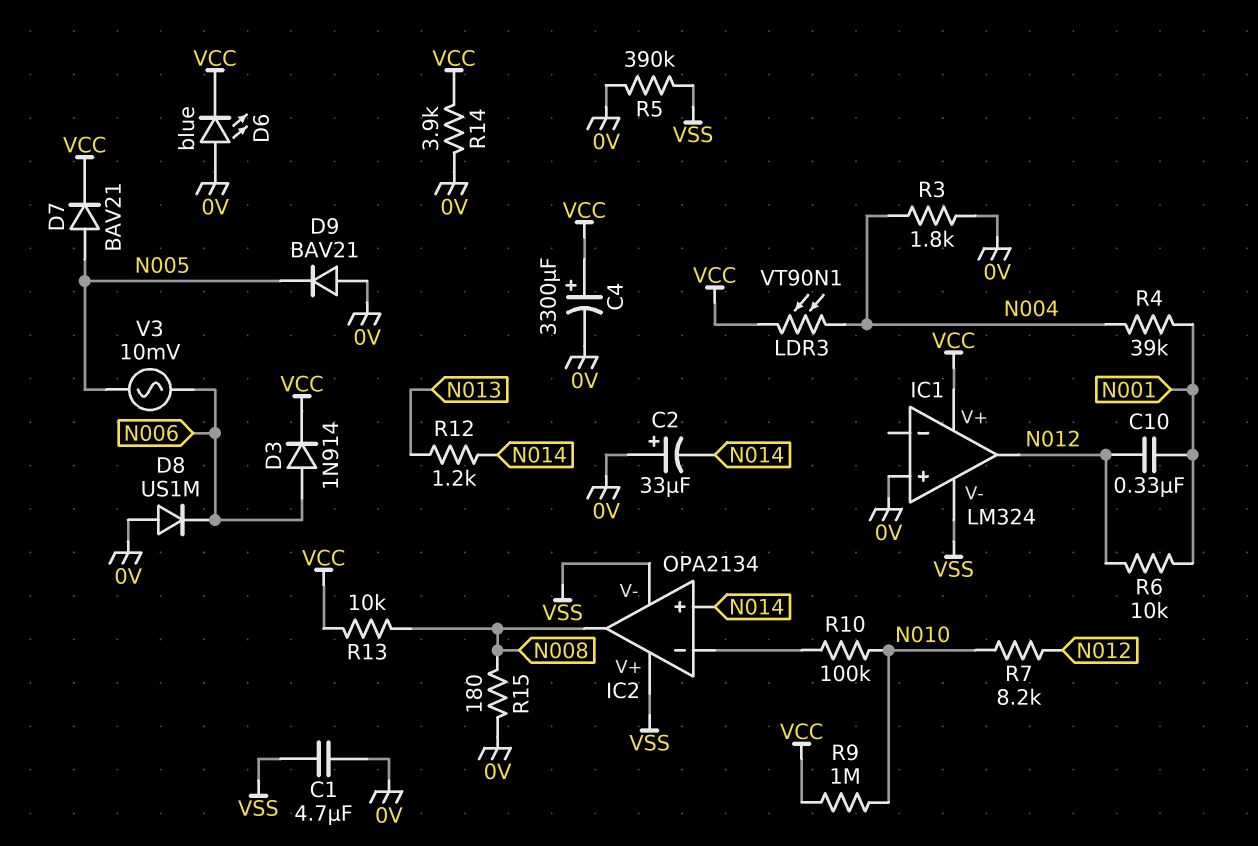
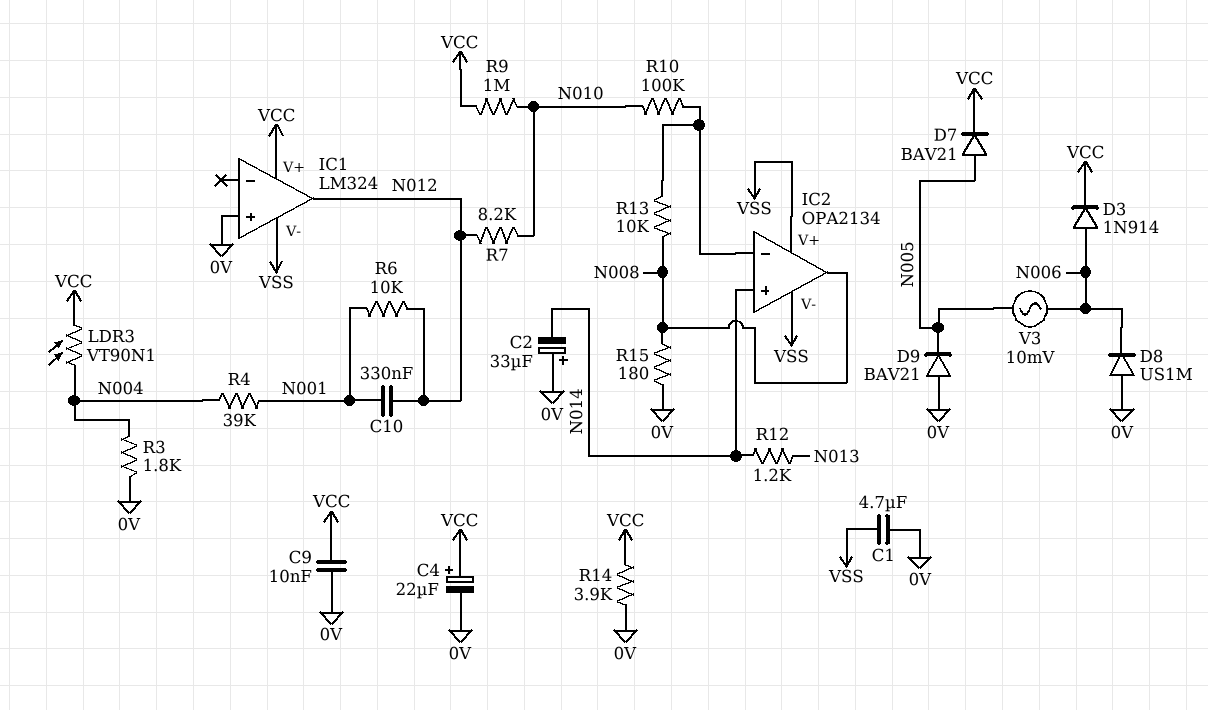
C4: 3300uF (plus VCC, minus 0V) -> 22uF (plus VCC, minus 0V)
C9: none -> 10nF (0V, VCC)
D6: LED blue (A 0V, K VCC) -> none
R5: 390k (0V, VSS) -> none
R13: 10k (N008, VCC) -> 10k (IC2/in-, N008)

